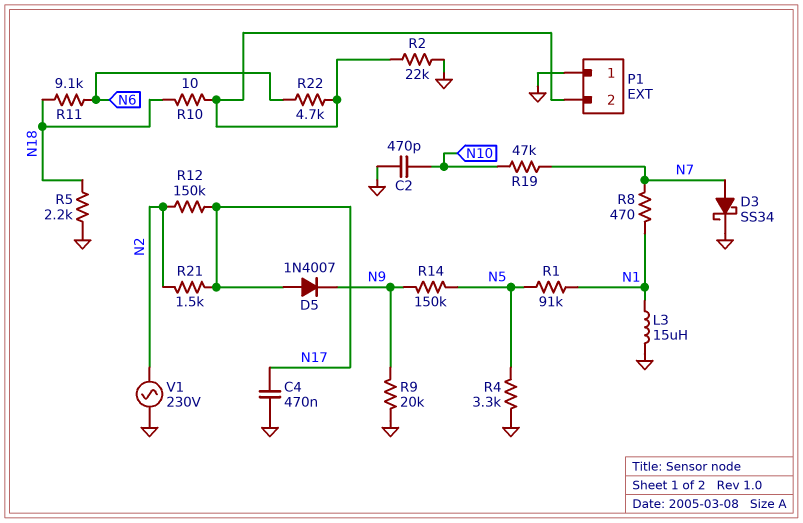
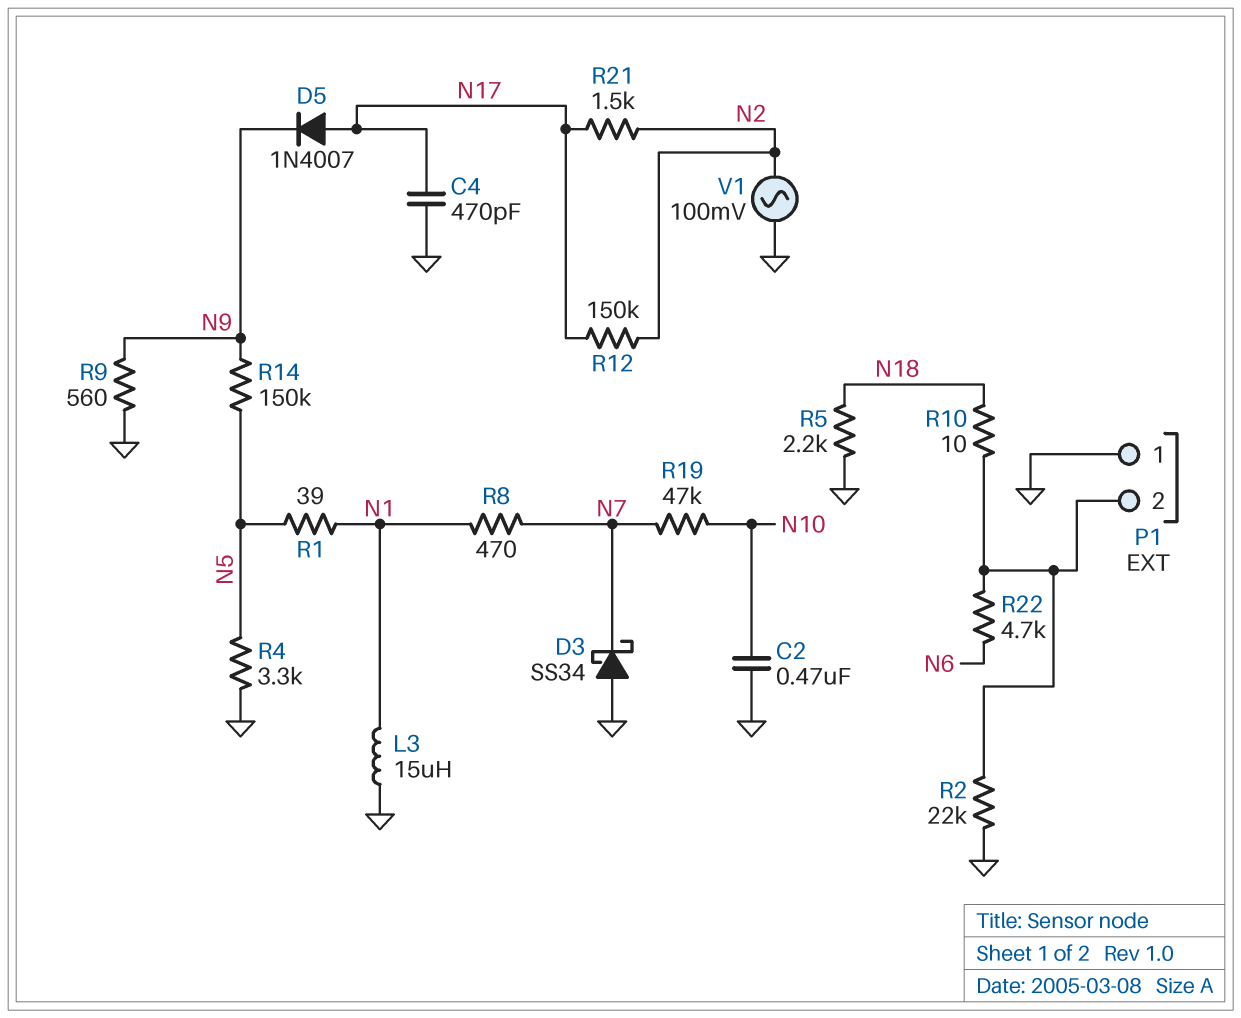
C2: 470pF (GND, N10) -> 470nF (GND, N10)
C4: 470nF (GND, N17) -> 470pF (GND, N17)
D3: schottky SS34 (A N7, K GND) -> schottky SS34 (A GND, K N7)
R1: 91k (N1, N5) -> 39 (N1, N5)
R9: 20k (GND, N9) -> 560 (GND, N9)
R11: 9.1k (N6, N18) -> none
V1: AC 230V (GND, N2) -> AC 100mV (GND, N2)

